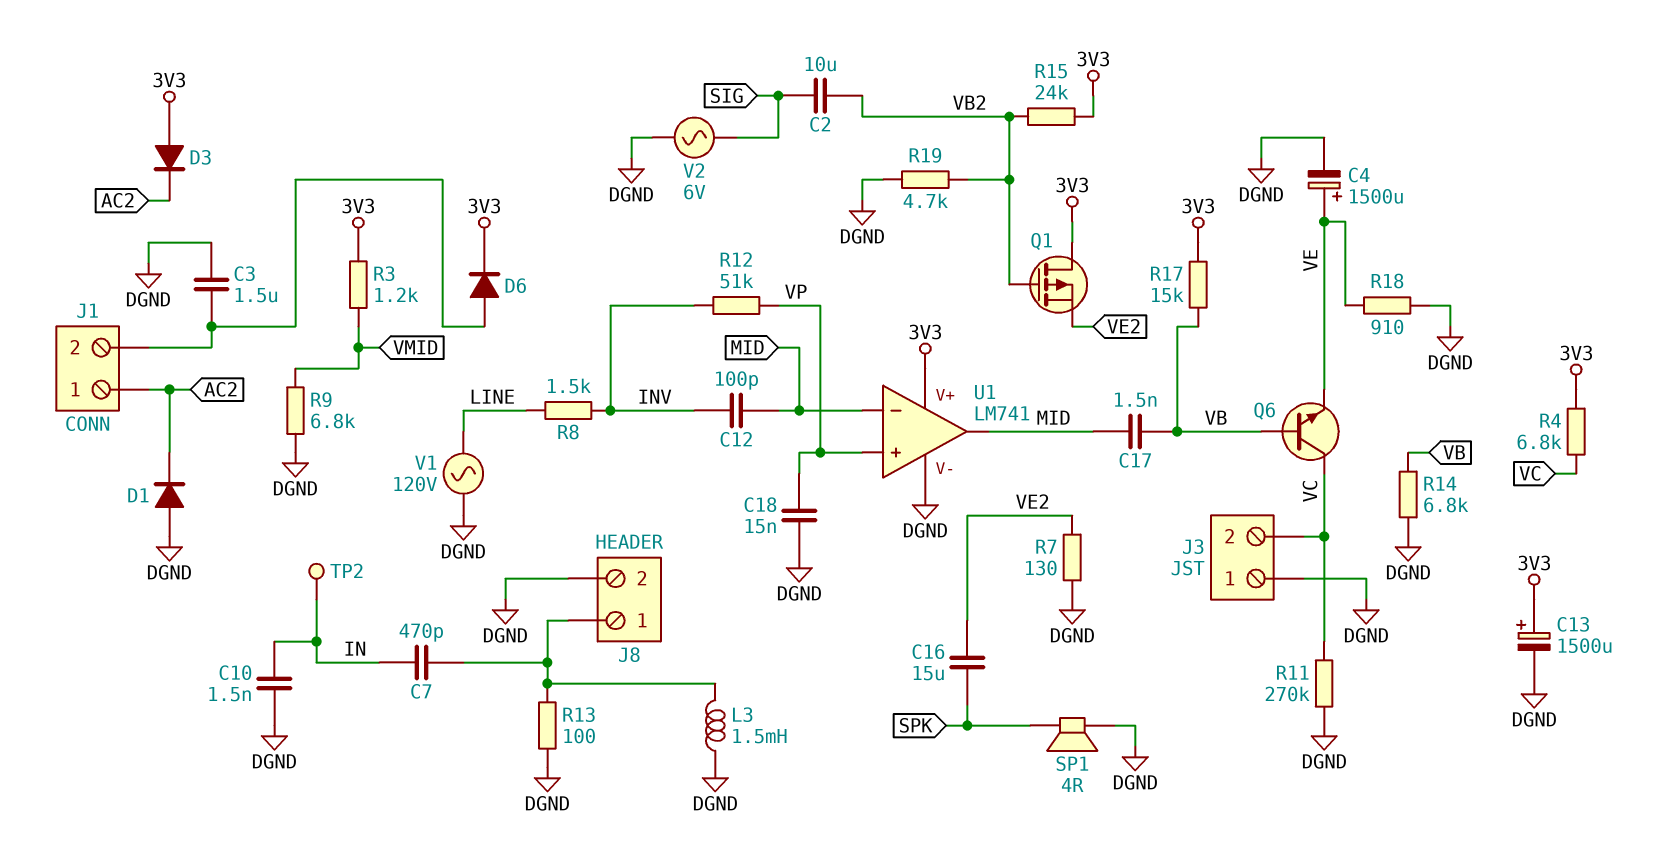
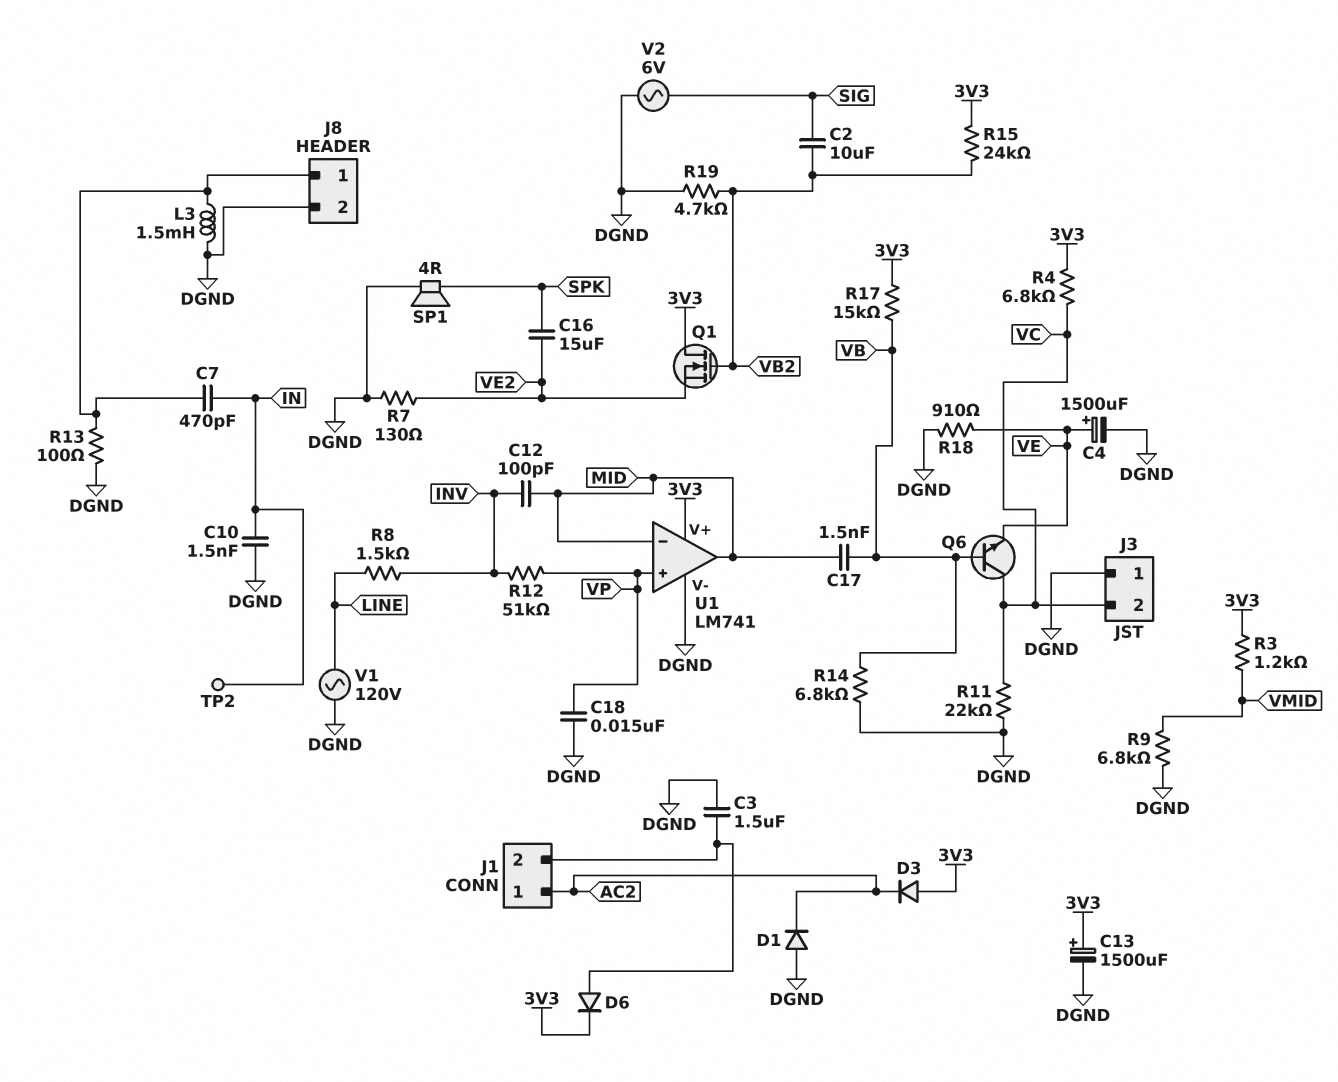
Q1: PMOS (G VB2, D 3V3, S VE2) -> NMOS (G VB2, D 3V3, S VE2)
R11: 270k (DGND, VC) -> 22k (DGND, VC)

